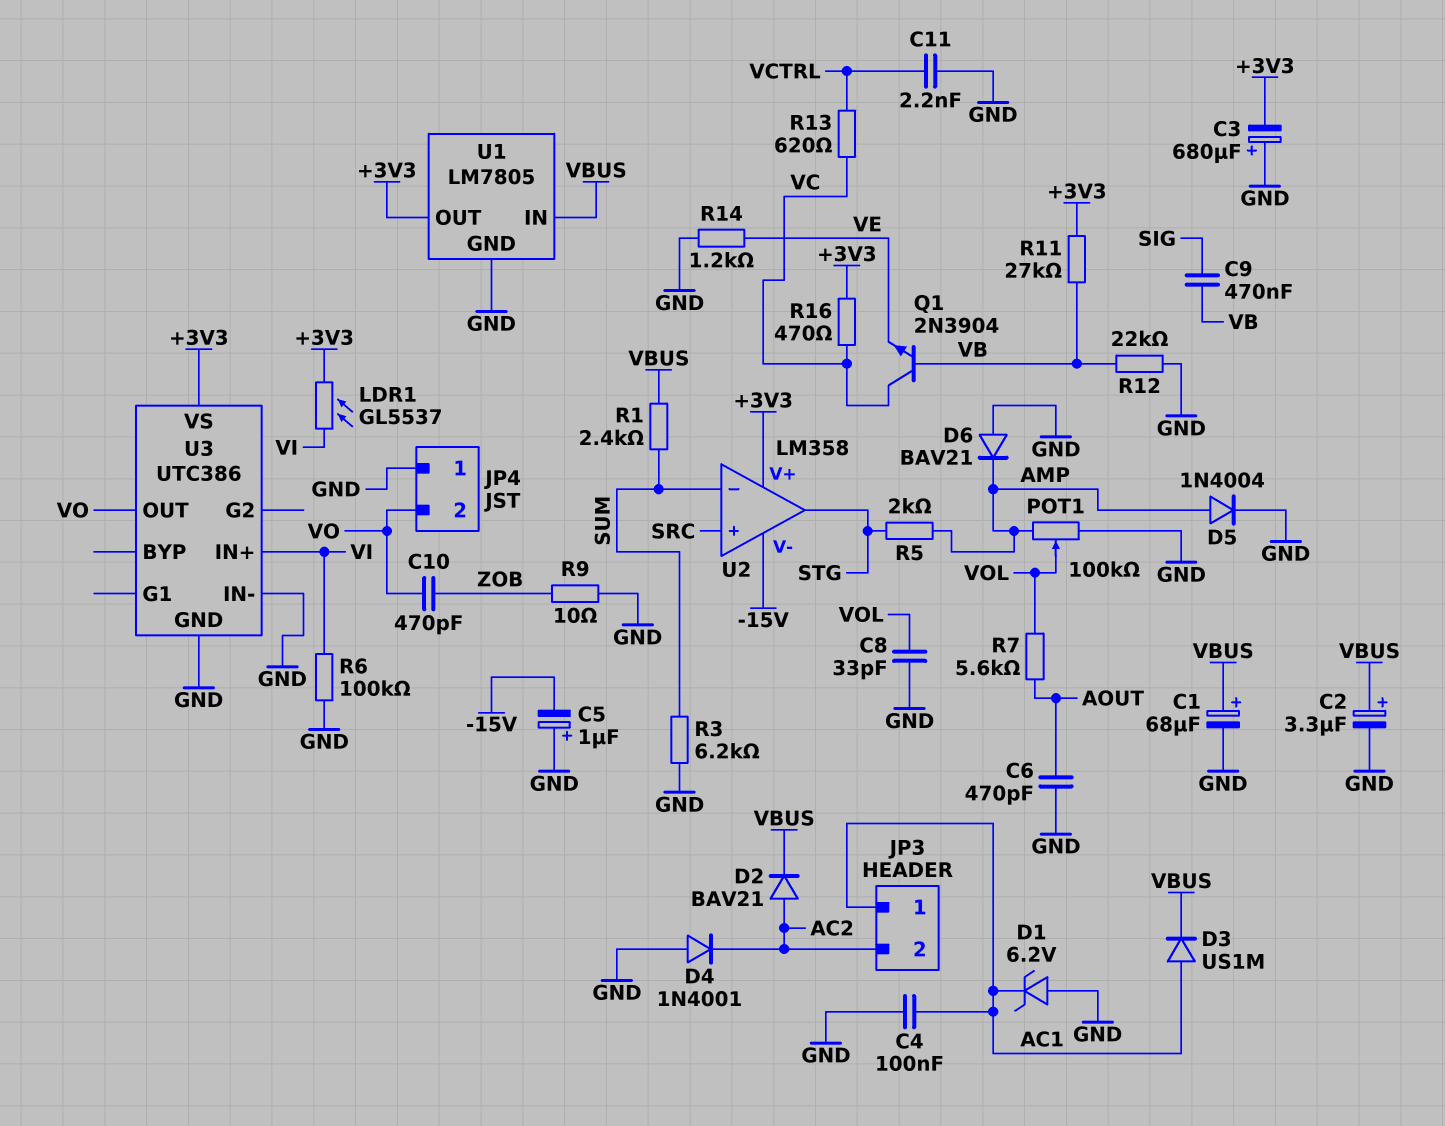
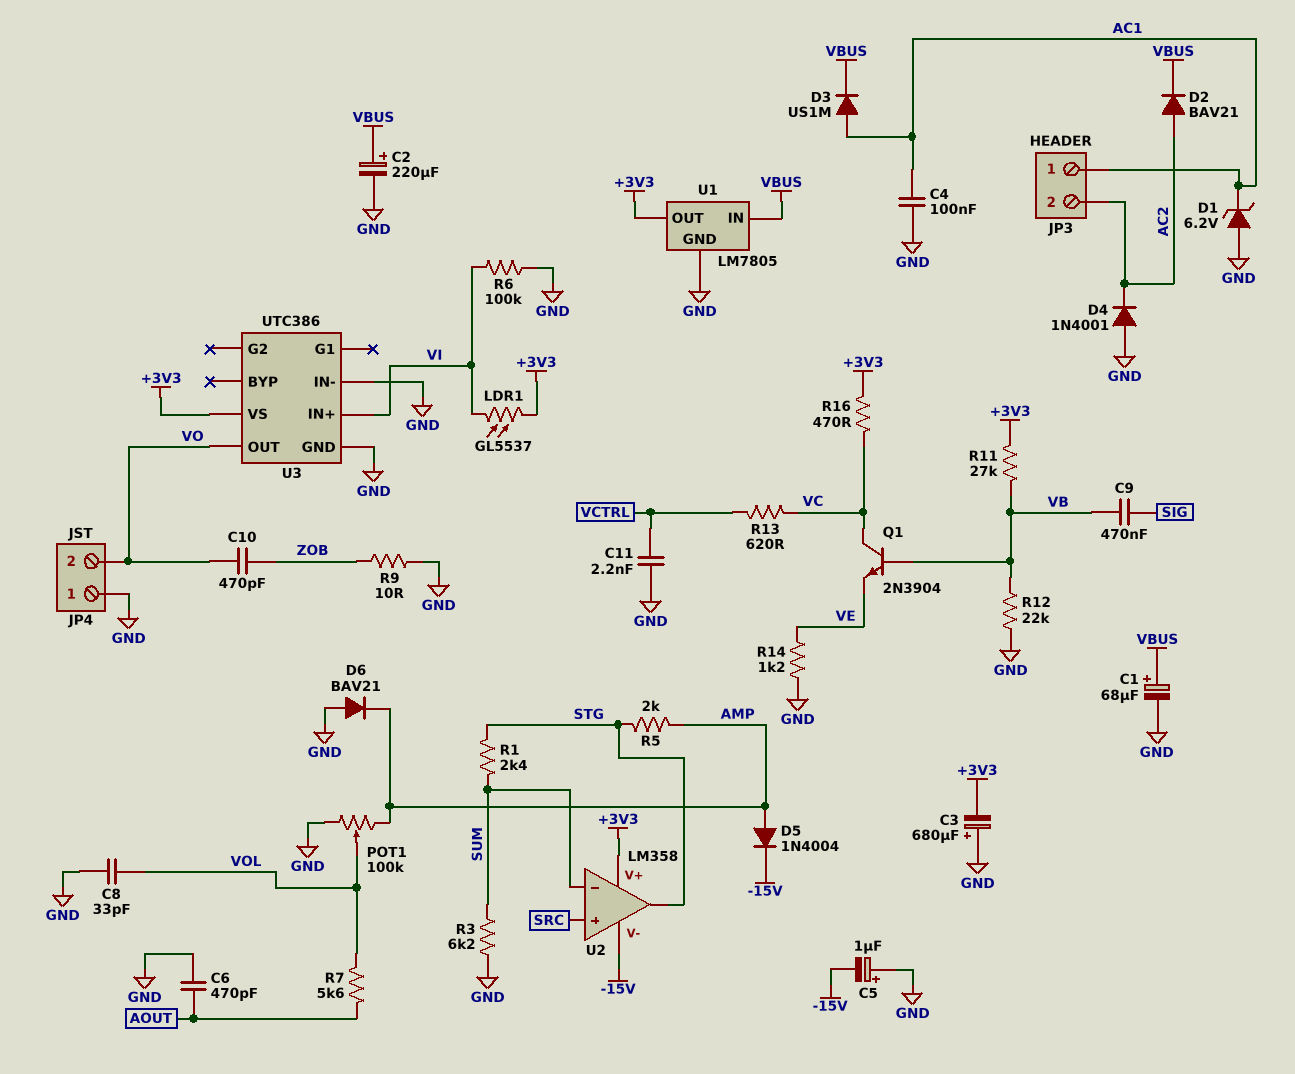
C2: 3.3uF (plus VBUS, minus GND) -> 220uF (plus VBUS, minus GND)
D5: diode 1N4004 (A AMP, K GND) -> diode 1N4004 (A AMP, K -15V)
R1: 2.4k (SUM, VBUS) -> 2.4k (STG, SUM)

